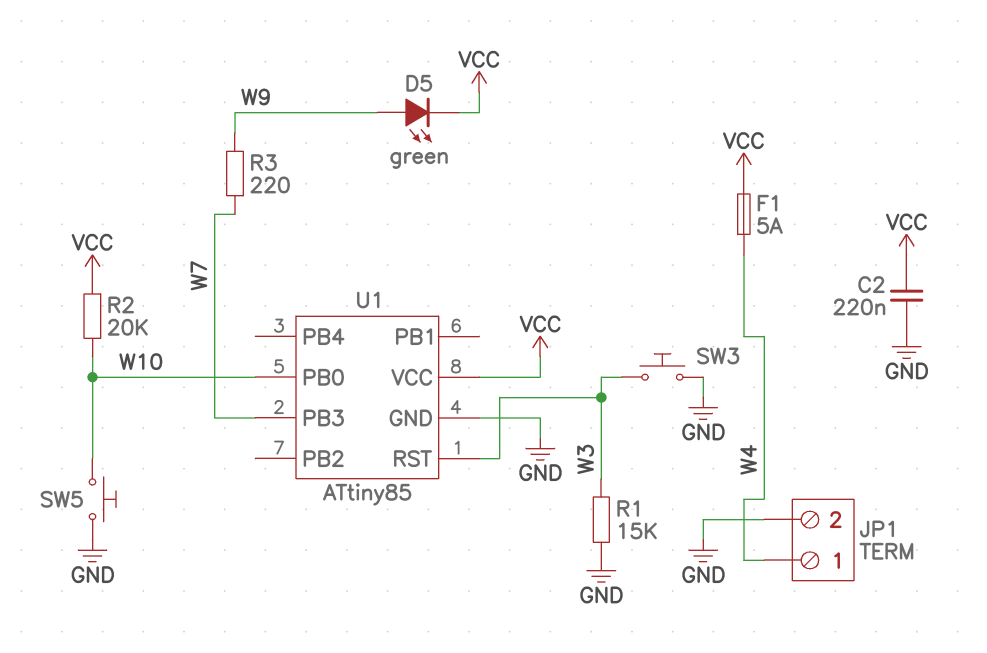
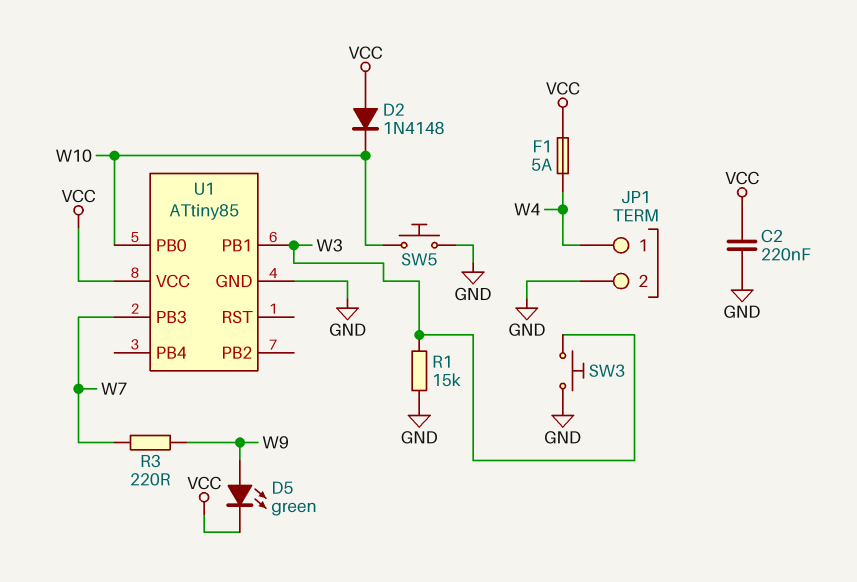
D2: none -> diode 1N4148 (A VCC, K W10)
R2: 20k (VCC, W10) -> none
U1 pin PB1: none -> W3
U1 pin RST: W3 -> none

